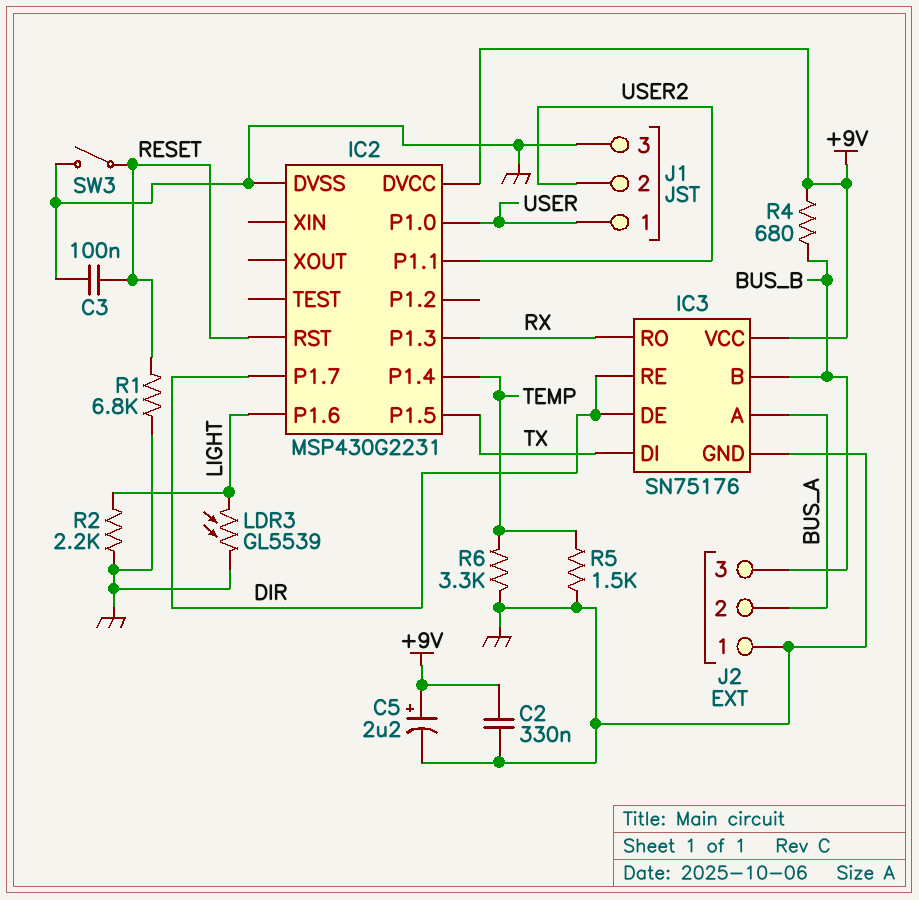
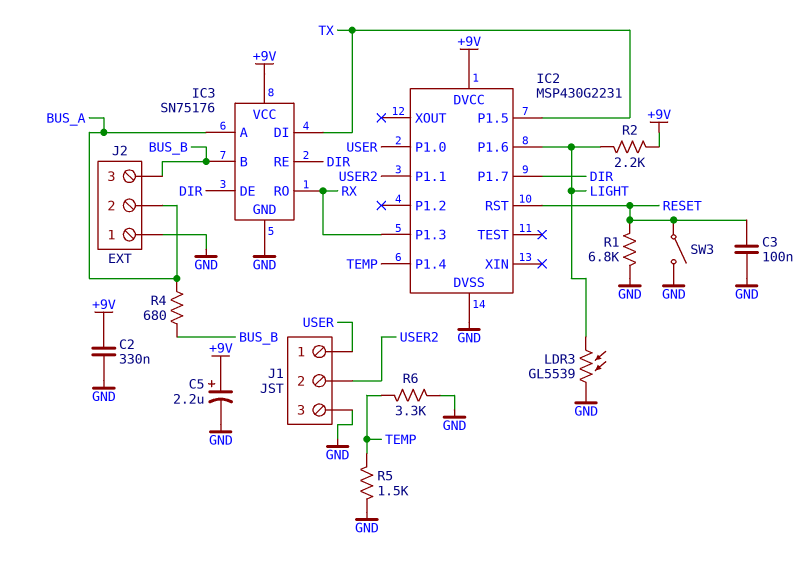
R2: 2.2k (GND, LIGHT) -> 2.2k (+9V, LIGHT)
R4: 680 (+9V, BUS_B) -> 680 (BUS_A, BUS_B)

